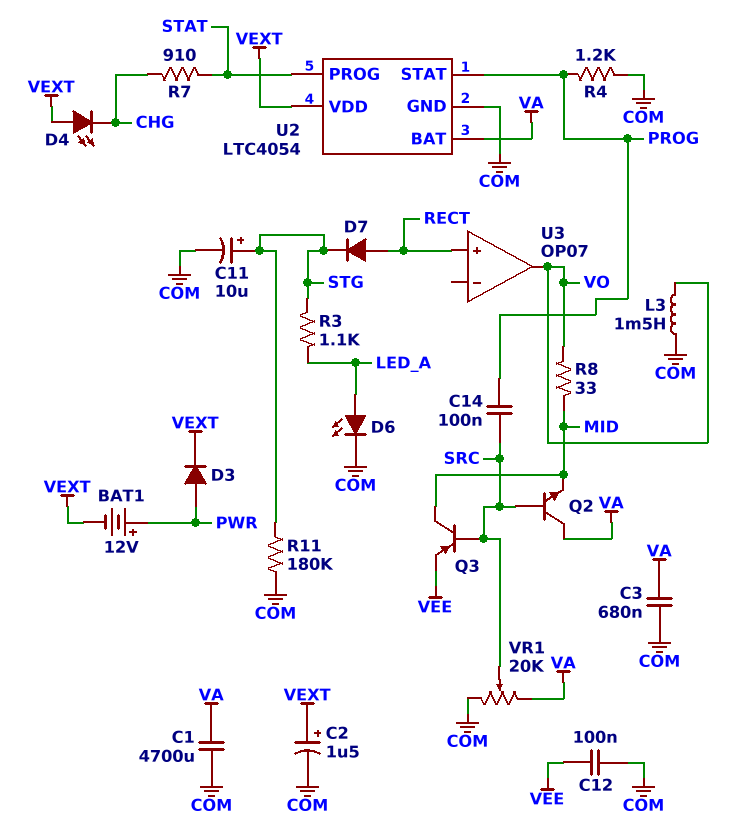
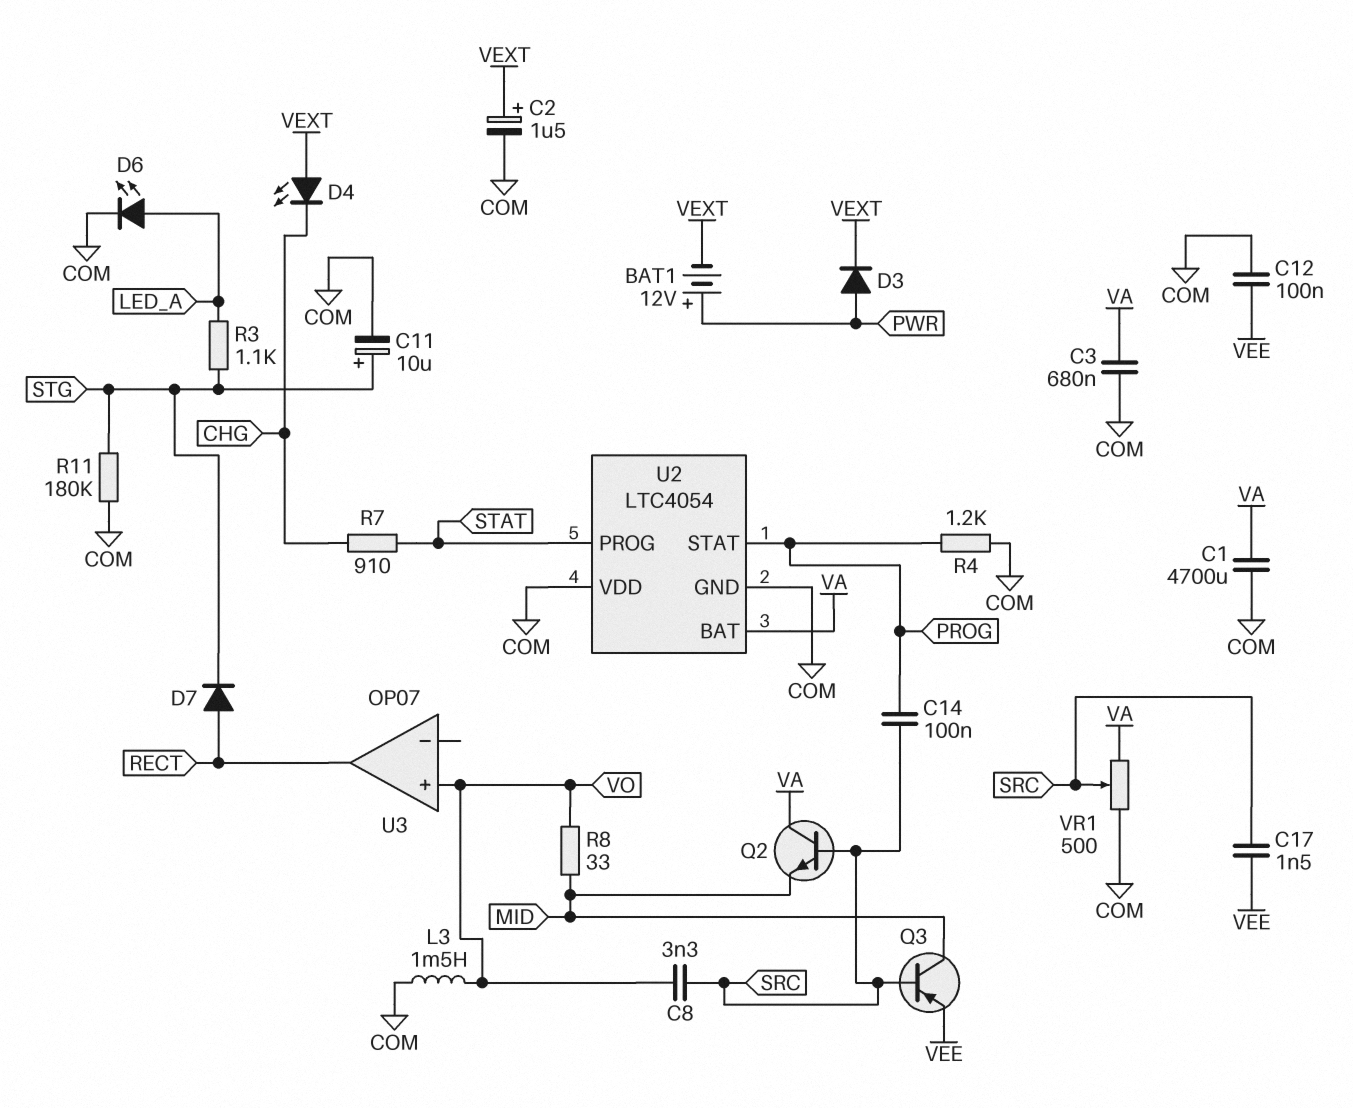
C8: none -> 3.3nF (SRC, VO)
C17: none -> 1.5nF (SRC, VEE)
U2 pin VDD: VEXT -> COM
U3 pin in+: RECT -> VO
U3 pin out: VO -> RECT
VR1: 20k (COM, VA, wiper SRC) -> 500 (COM, VA, wiper SRC)

